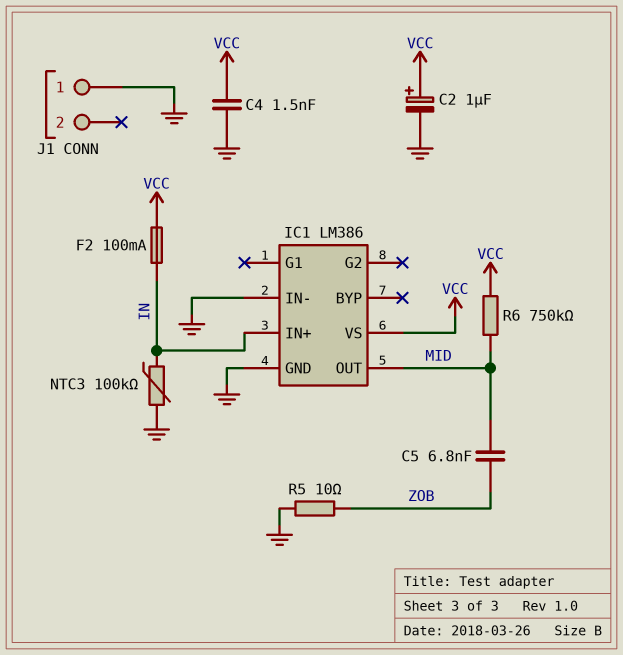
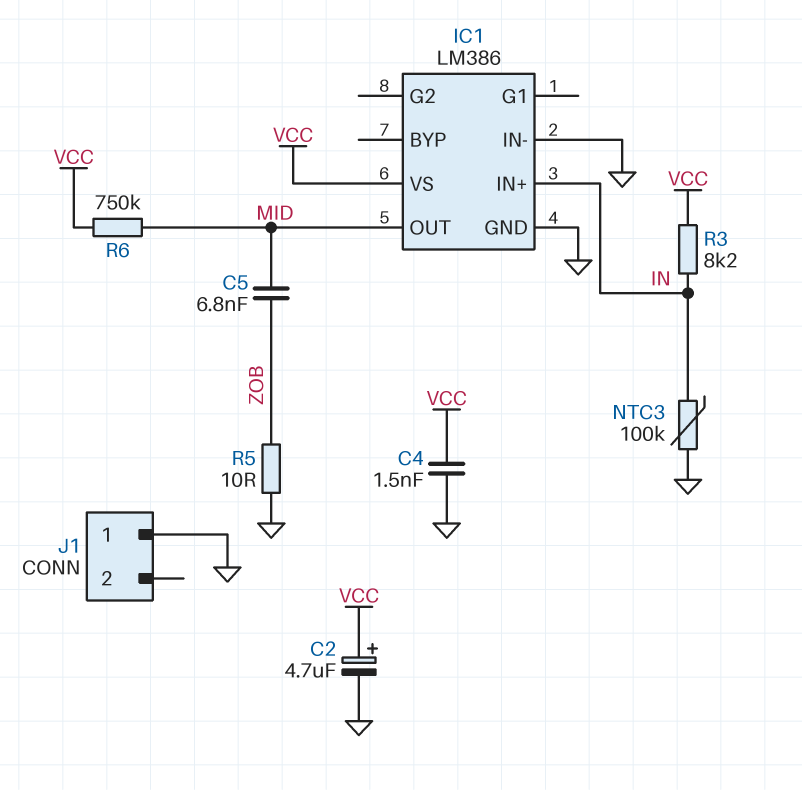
C2: 1uF (plus VCC, minus GND) -> 4.7uF (plus VCC, minus GND)
F2: 100mA (IN, VCC) -> none
R3: none -> 8.2k (IN, VCC)

